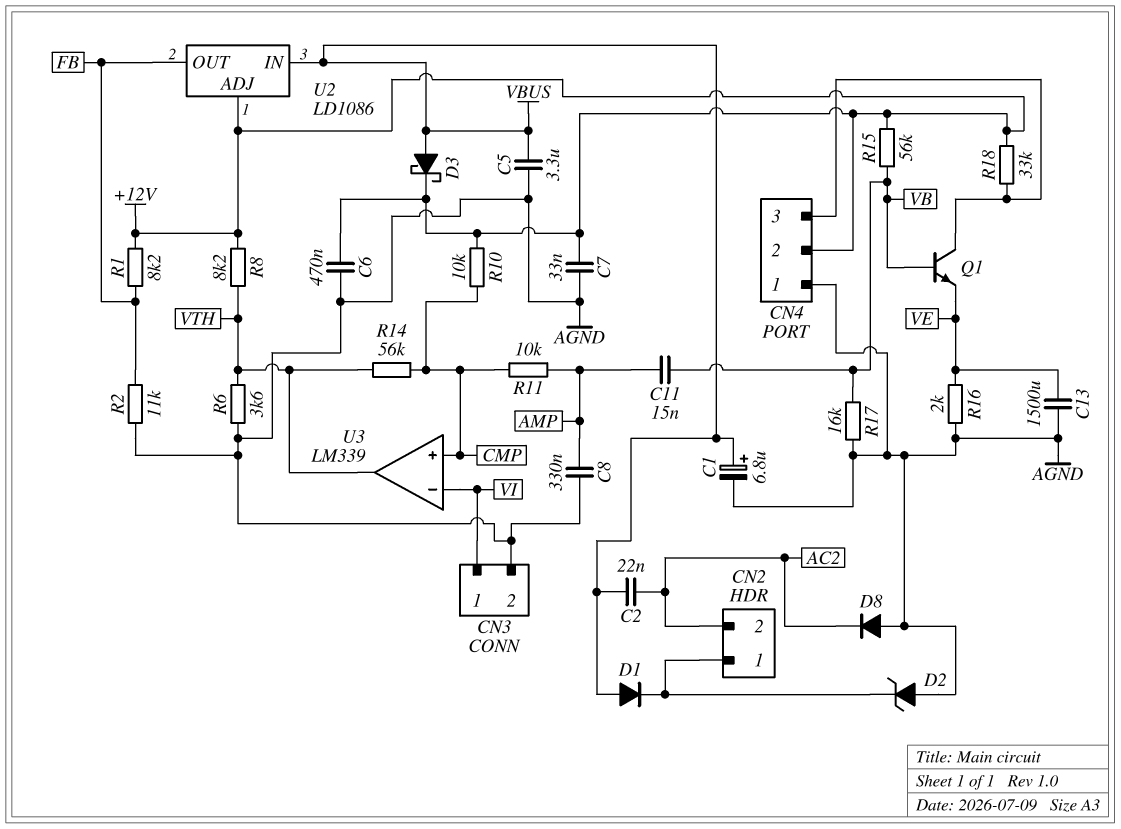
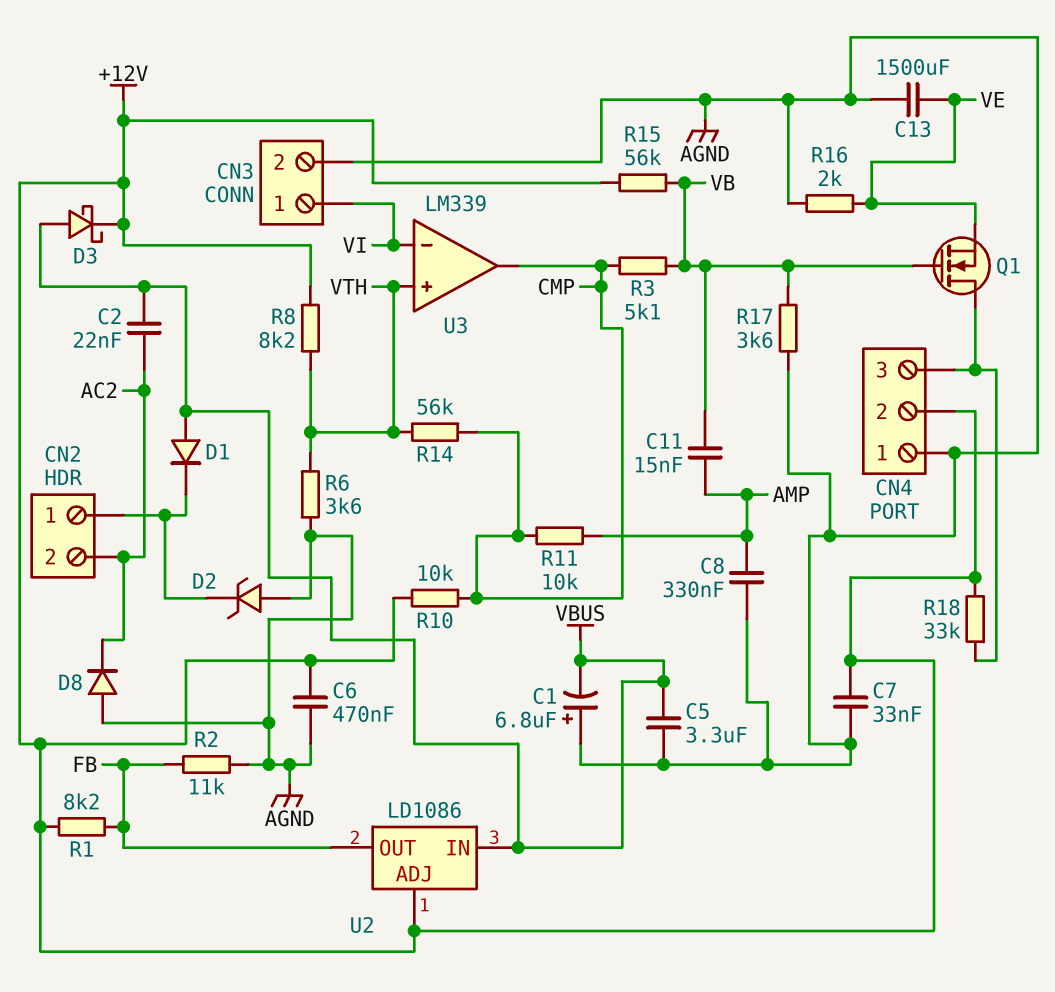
C1: 6.8uF (plus VBUS, minus AGND) -> 6.8uF (plus AGND, minus VBUS)
Q1: NPN (B VB, C CN4/3, E VE) -> NMOS (G VB, D CN4/3, S VE)
R3: none -> 5.1k (CMP, VB)
R17: 16k (AGND, VB) -> 3.6k (AGND, VB)
U3 pin in+: CMP -> VTH
U3 pin out: VTH -> CMP

